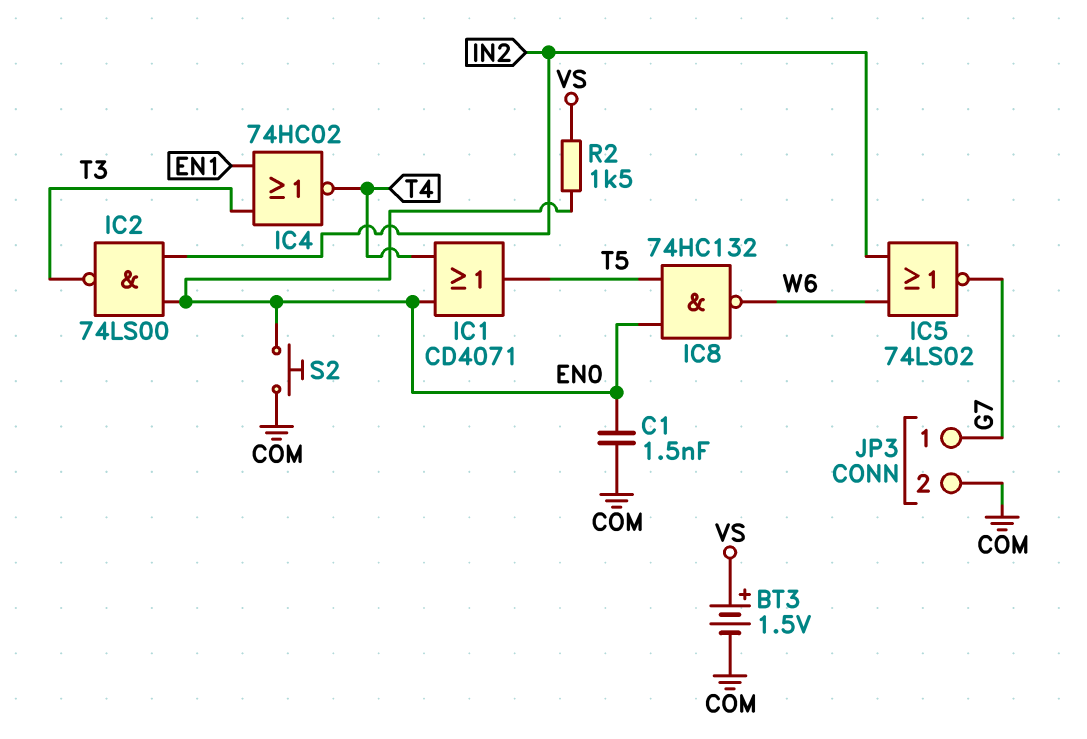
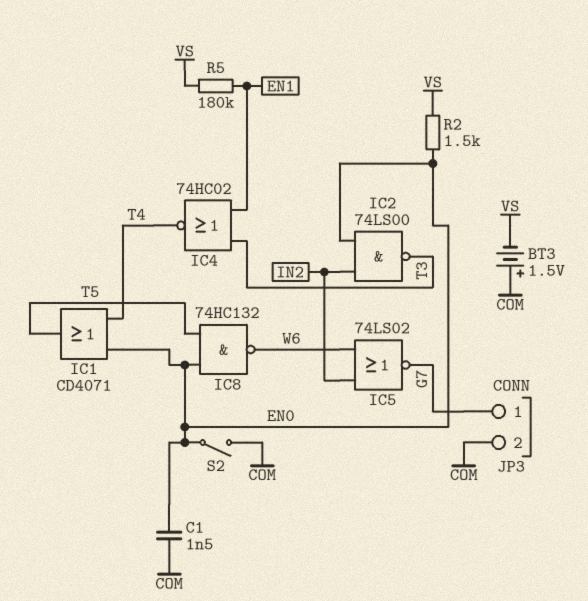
BT3: 1.5V (plus VS, minus COM) -> 1.5V (plus COM, minus VS)
R5: none -> 180k (EN1, VS)
S2: button (COM, EN0) -> switch (COM, EN0)

